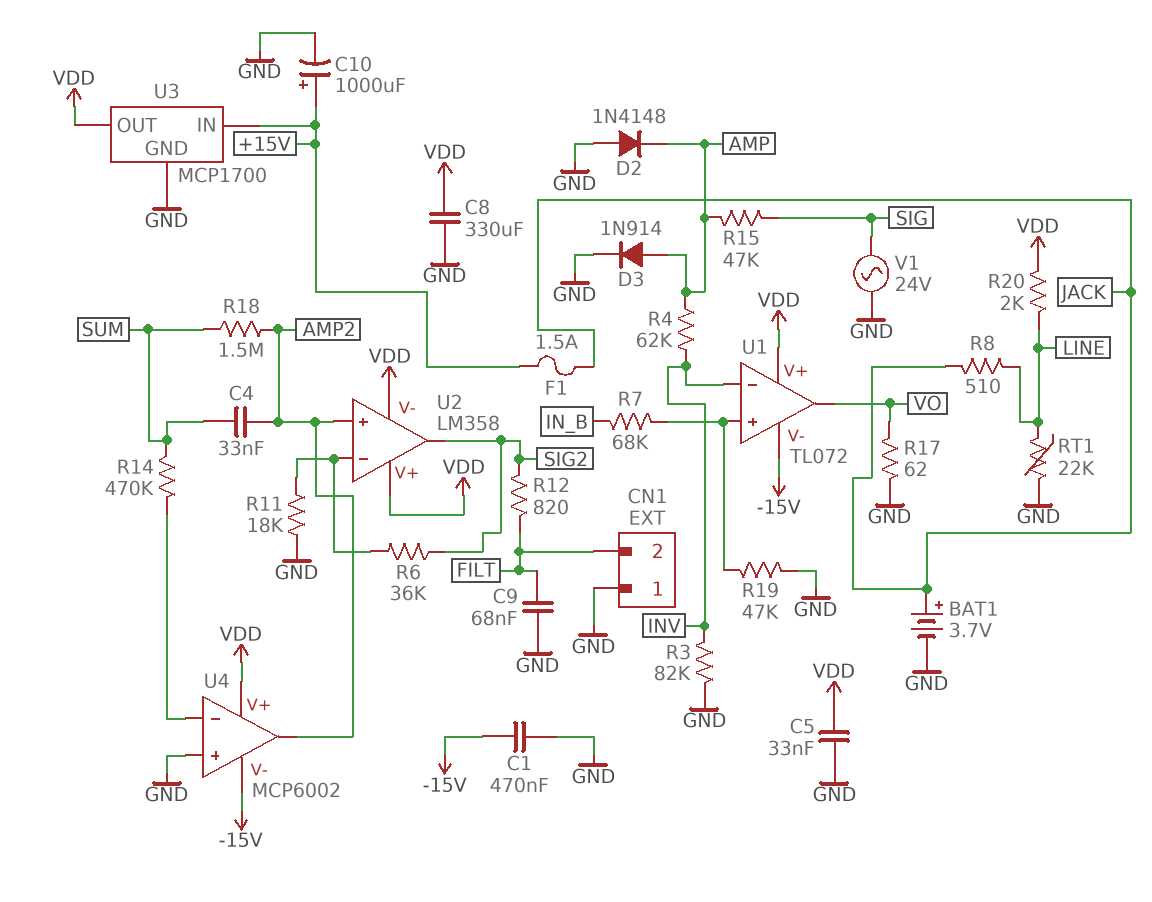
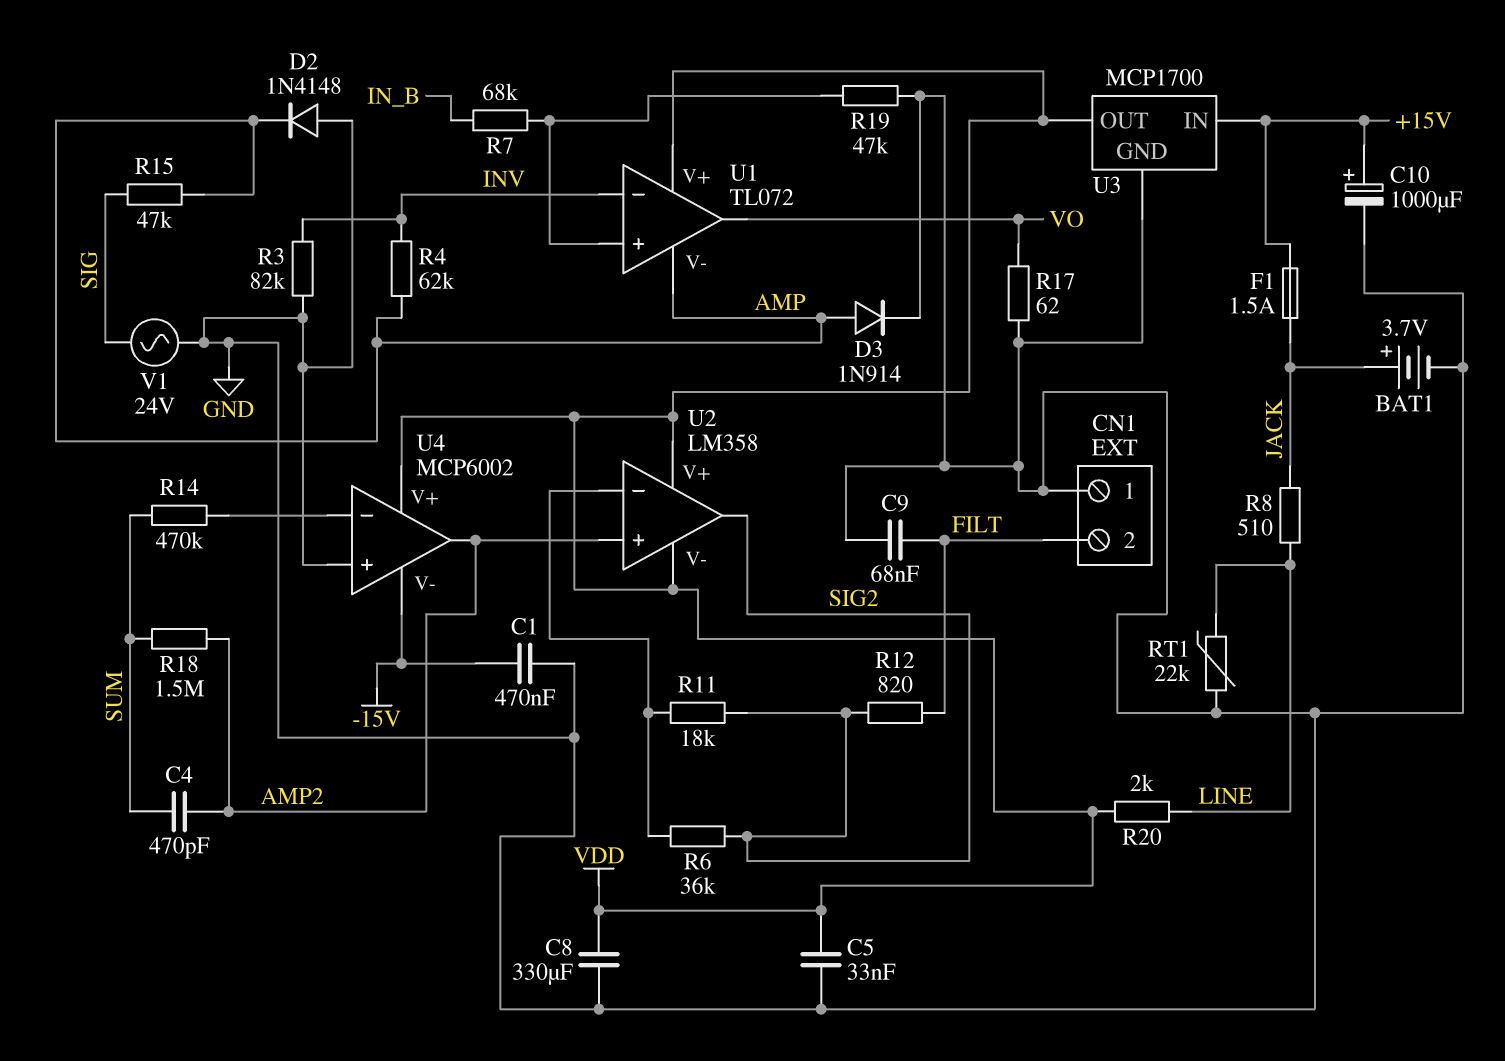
C4: 33nF (AMP2, SUM) -> 470pF (AMP2, SUM)
R11: 18k (GND, U2/in-) -> 18k (SIG2, U2/in-)
U1 pin V-: -15V -> AMP

